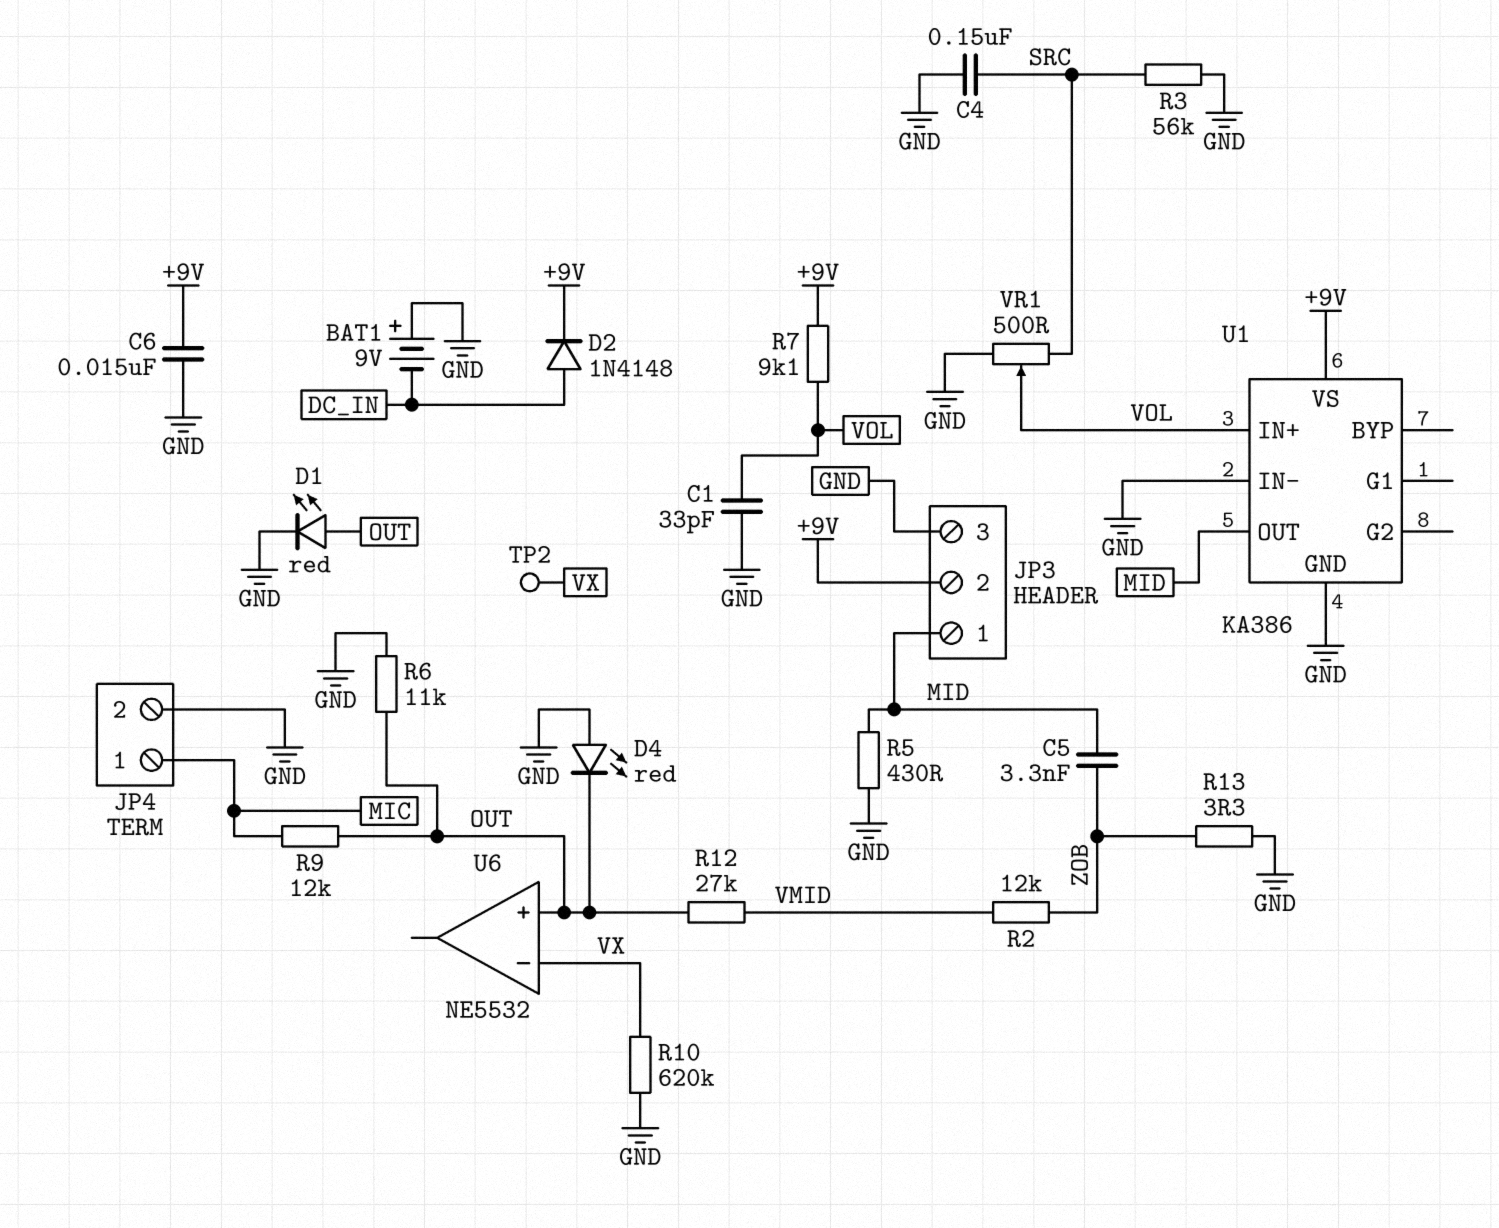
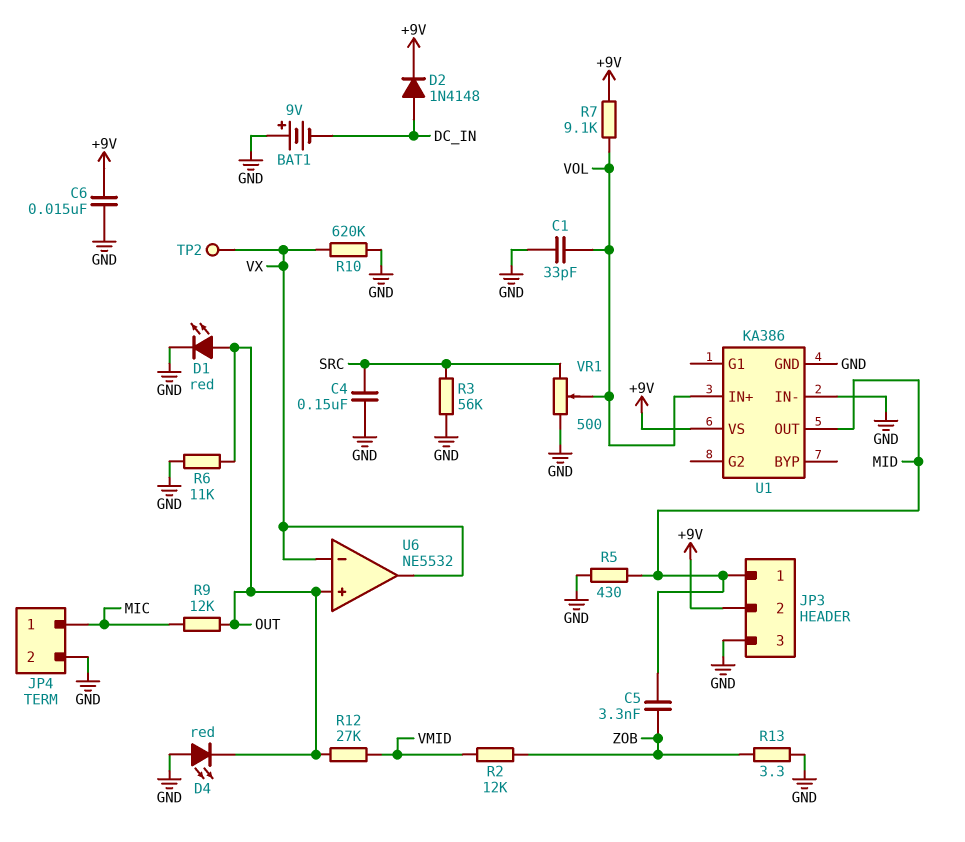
U6 pin out: none -> VX

